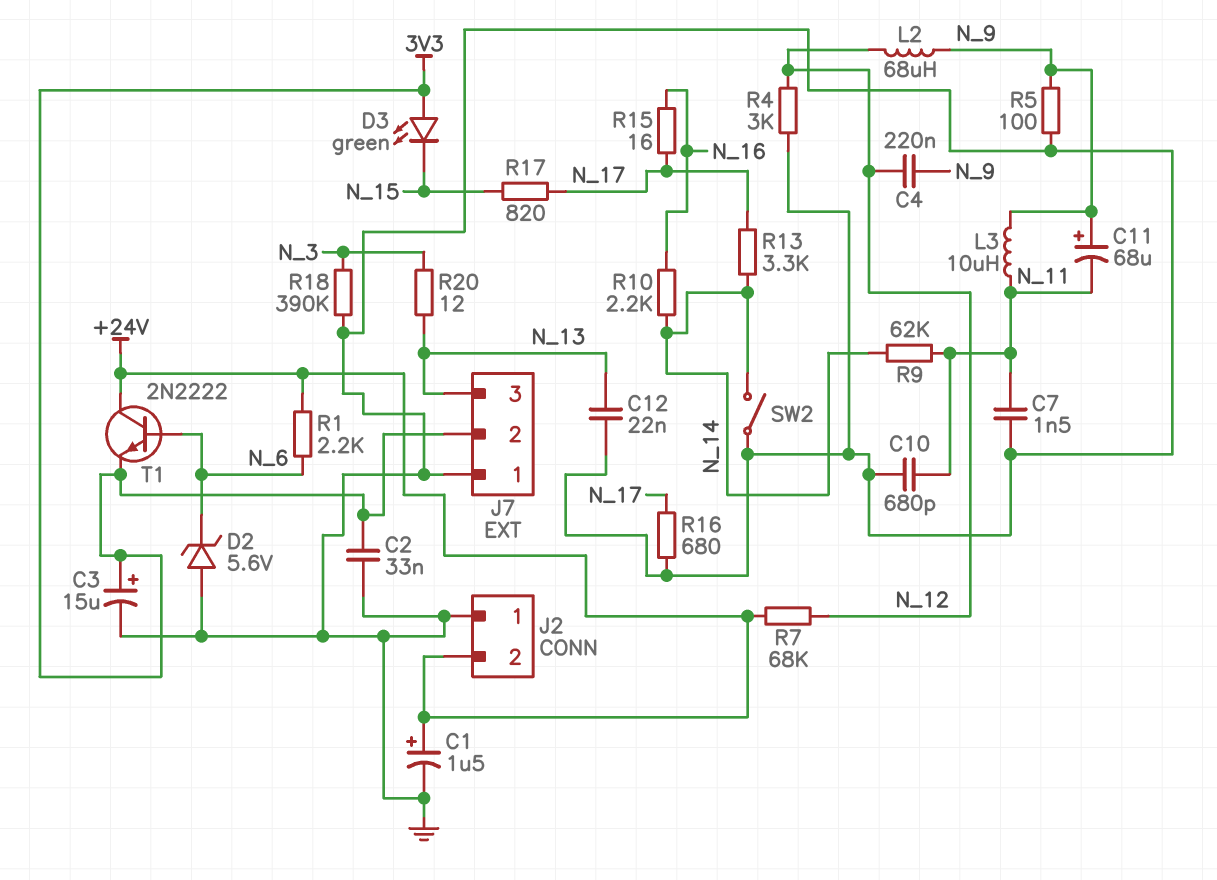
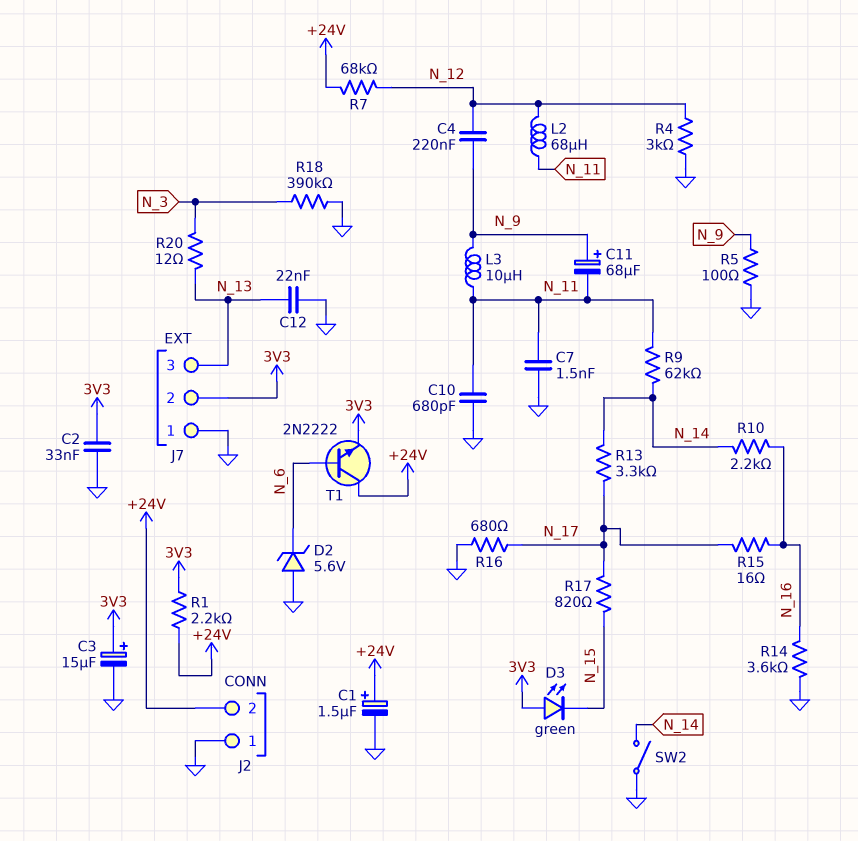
L2: 68uH (N_9, N_12) -> 68uH (N_11, N_12)
R1: 2.2k (+24V, N_6) -> 2.2k (+24V, 3V3)
R14: none -> 3.6k (GND, N_16)

